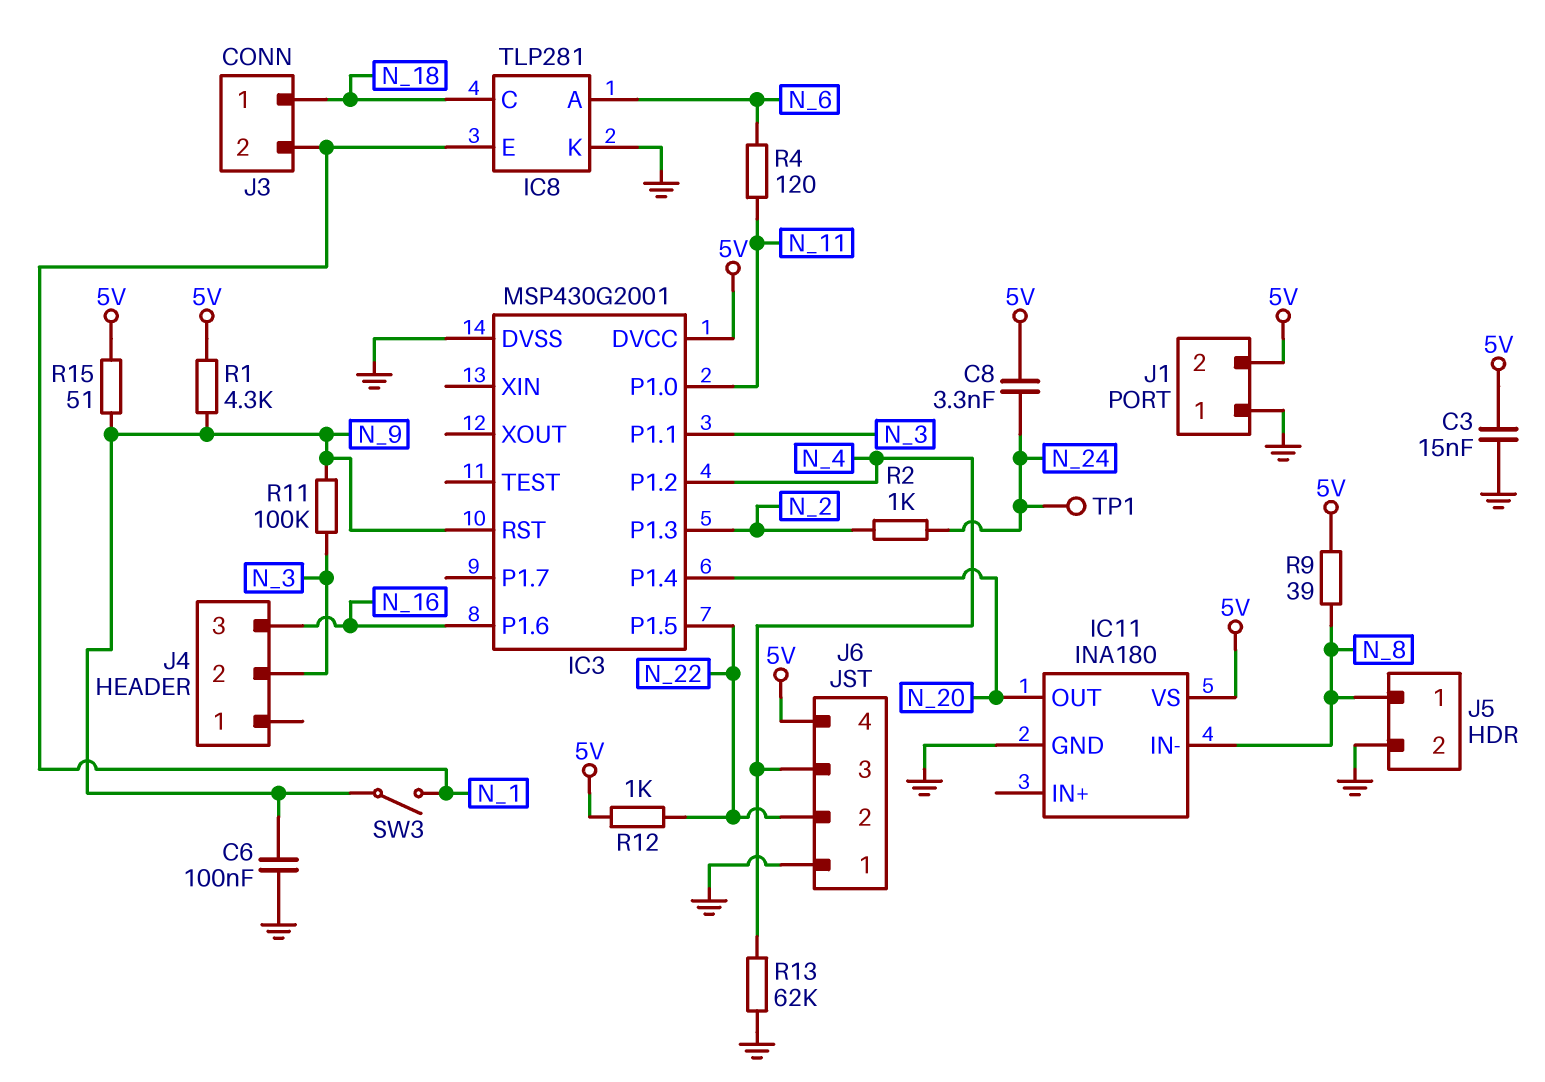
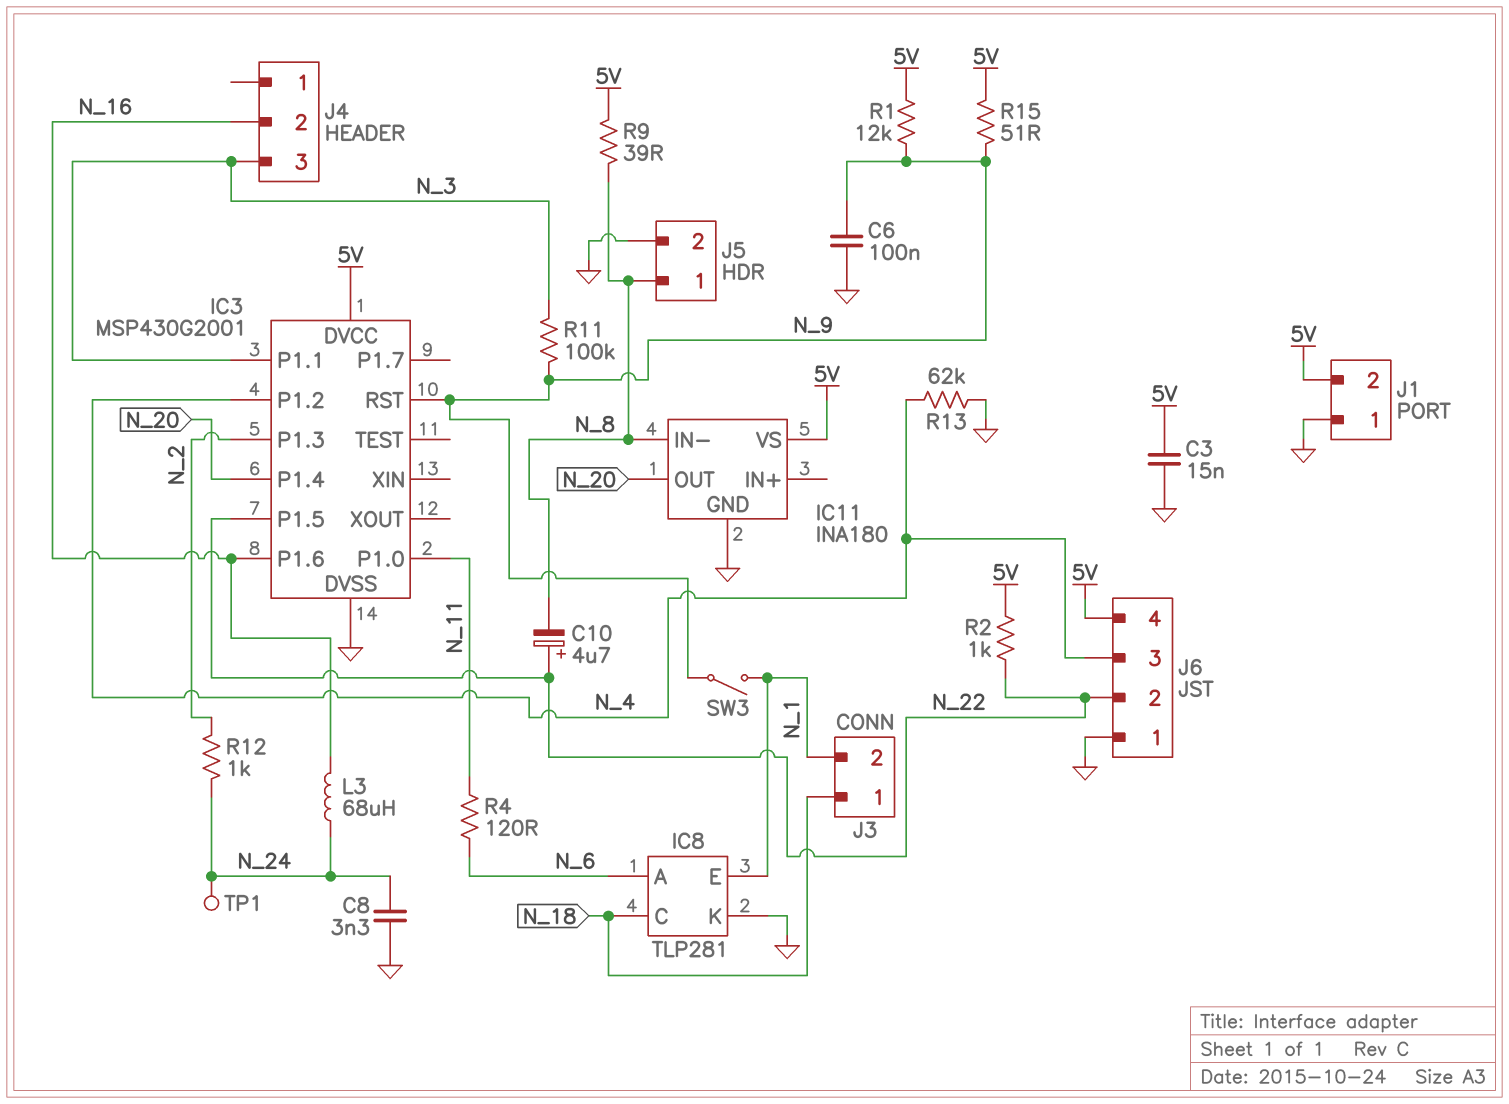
C8: 3.3nF (5V, N_24) -> 3.3nF (GND, N_24)
C10: none -> 4.7uF (plus N_22, minus N_8)
J4 pin 2: N_3 -> N_16
J4 pin 3: N_16 -> N_3
L3: none -> 68uH (N_16, N_24)
R1: 4.3k (5V, N_9) -> 12k (5V, N_9)
R2: 1k (N_2, N_24) -> 1k (5V, N_22)
R12: 1k (5V, N_22) -> 1k (N_2, N_24)

